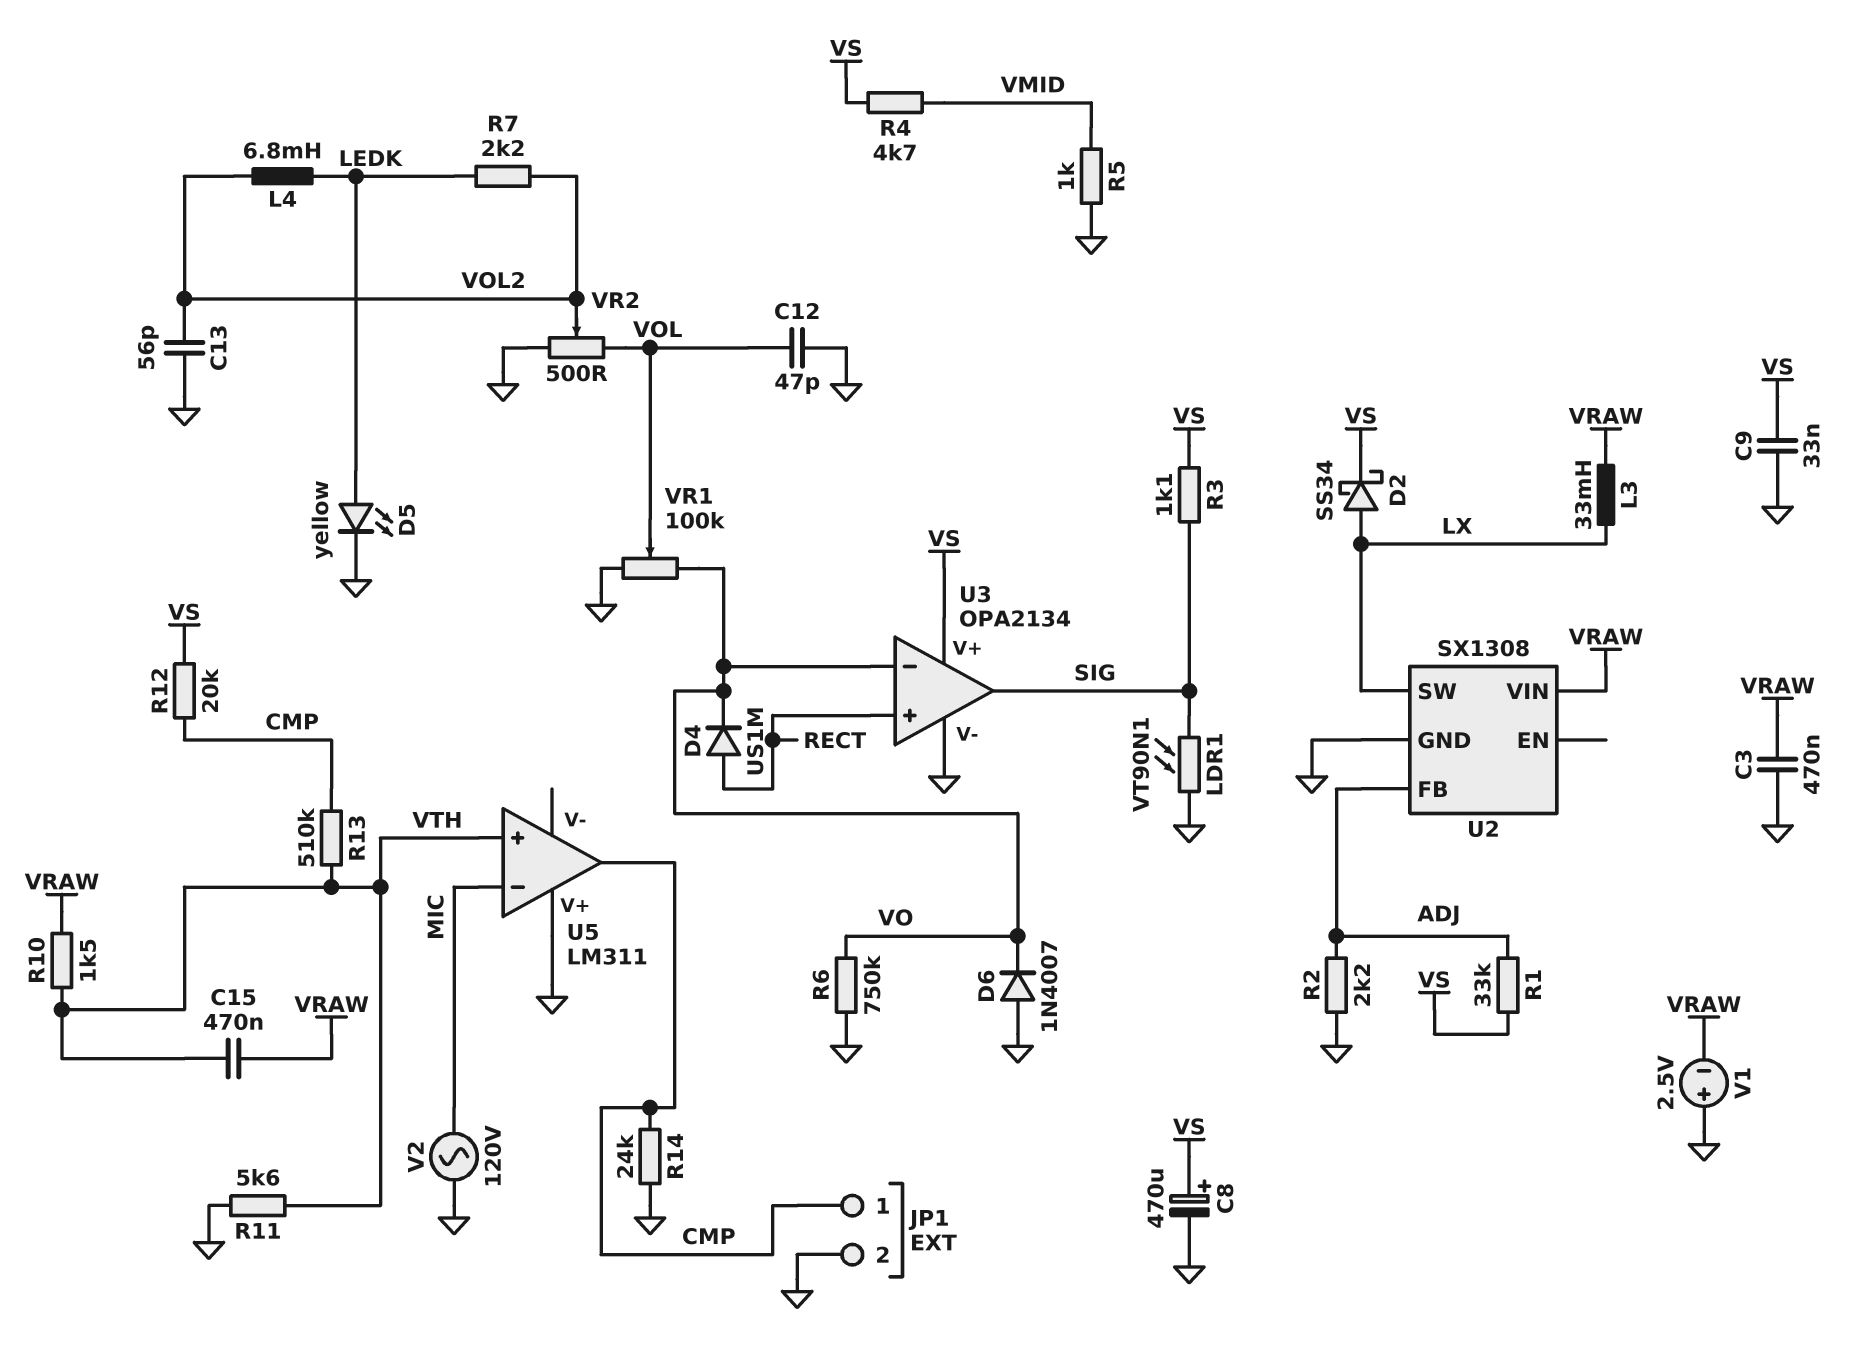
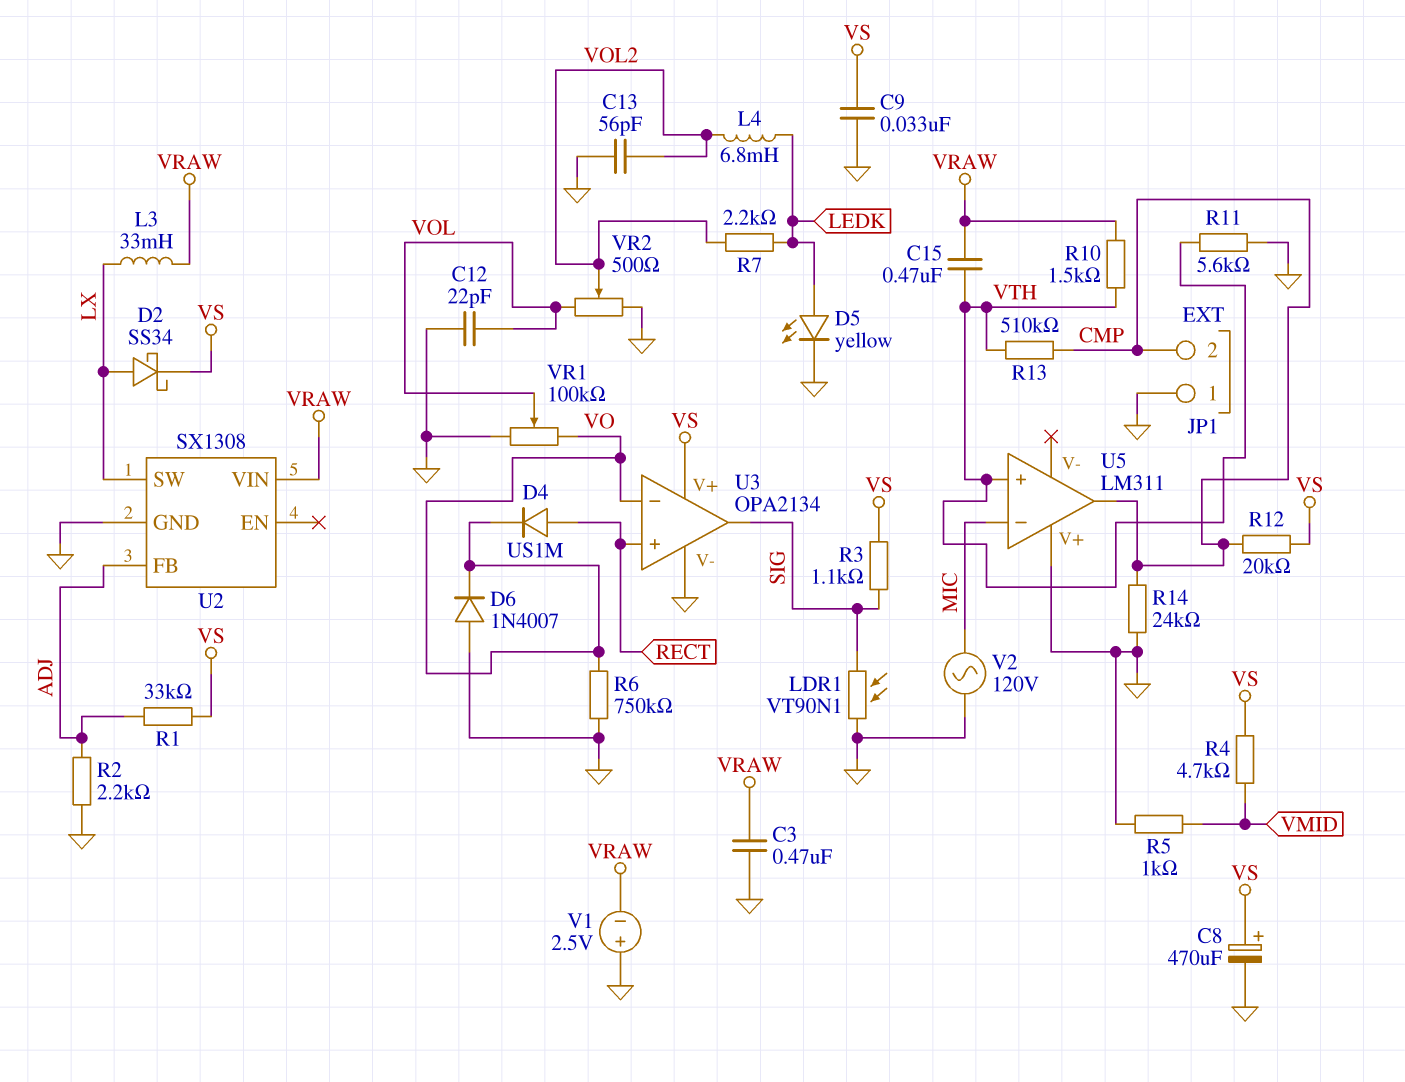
C12: 47pF (GND, VOL) -> 22pF (GND, VOL)
JP1 pin 1: CMP -> GND
JP1 pin 2: GND -> CMP

